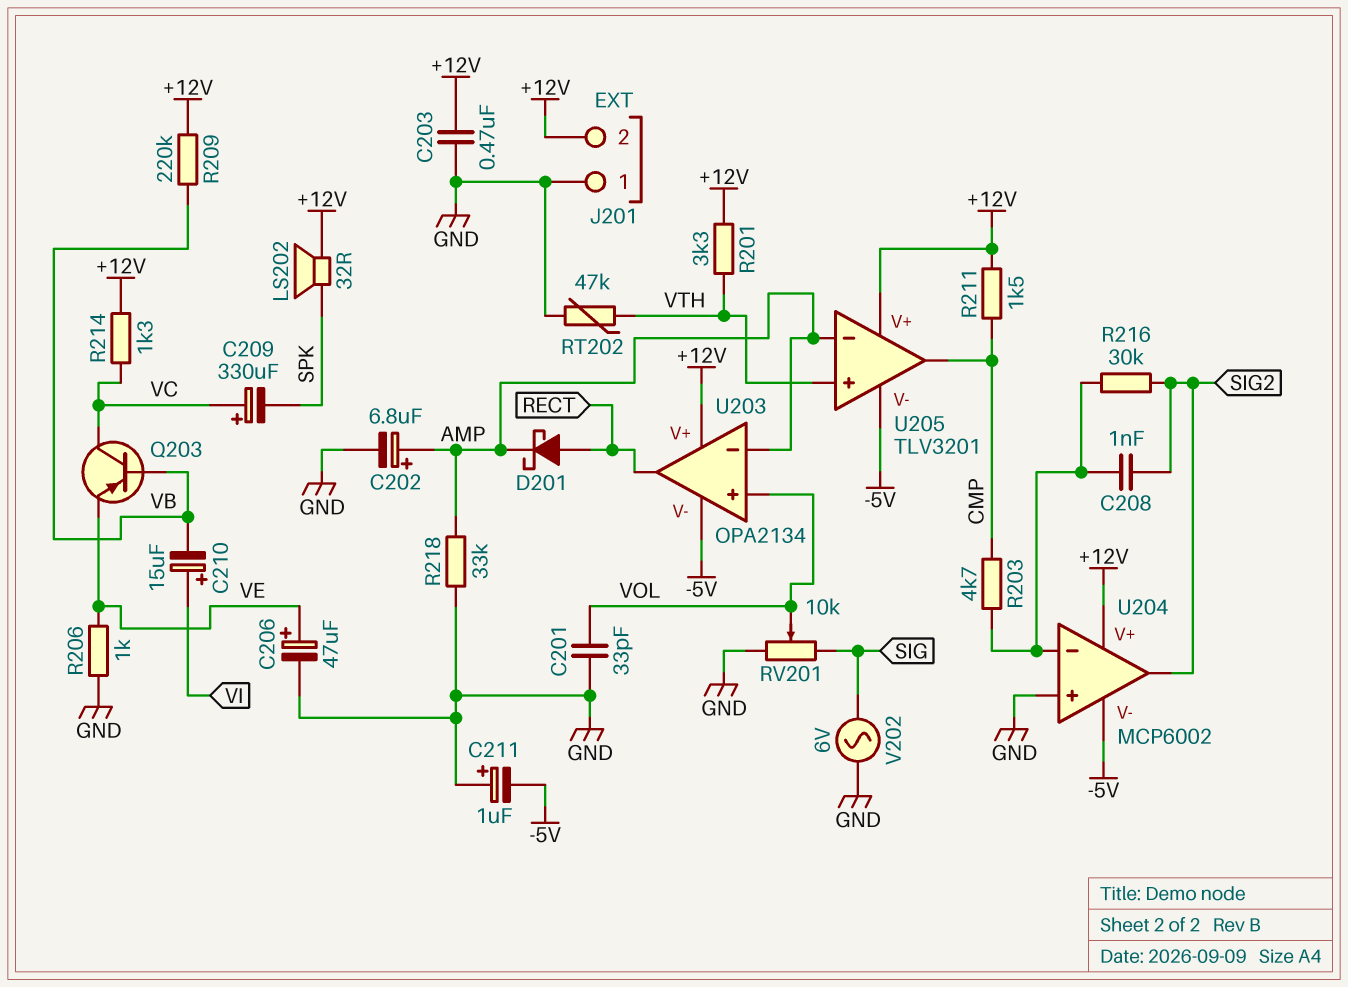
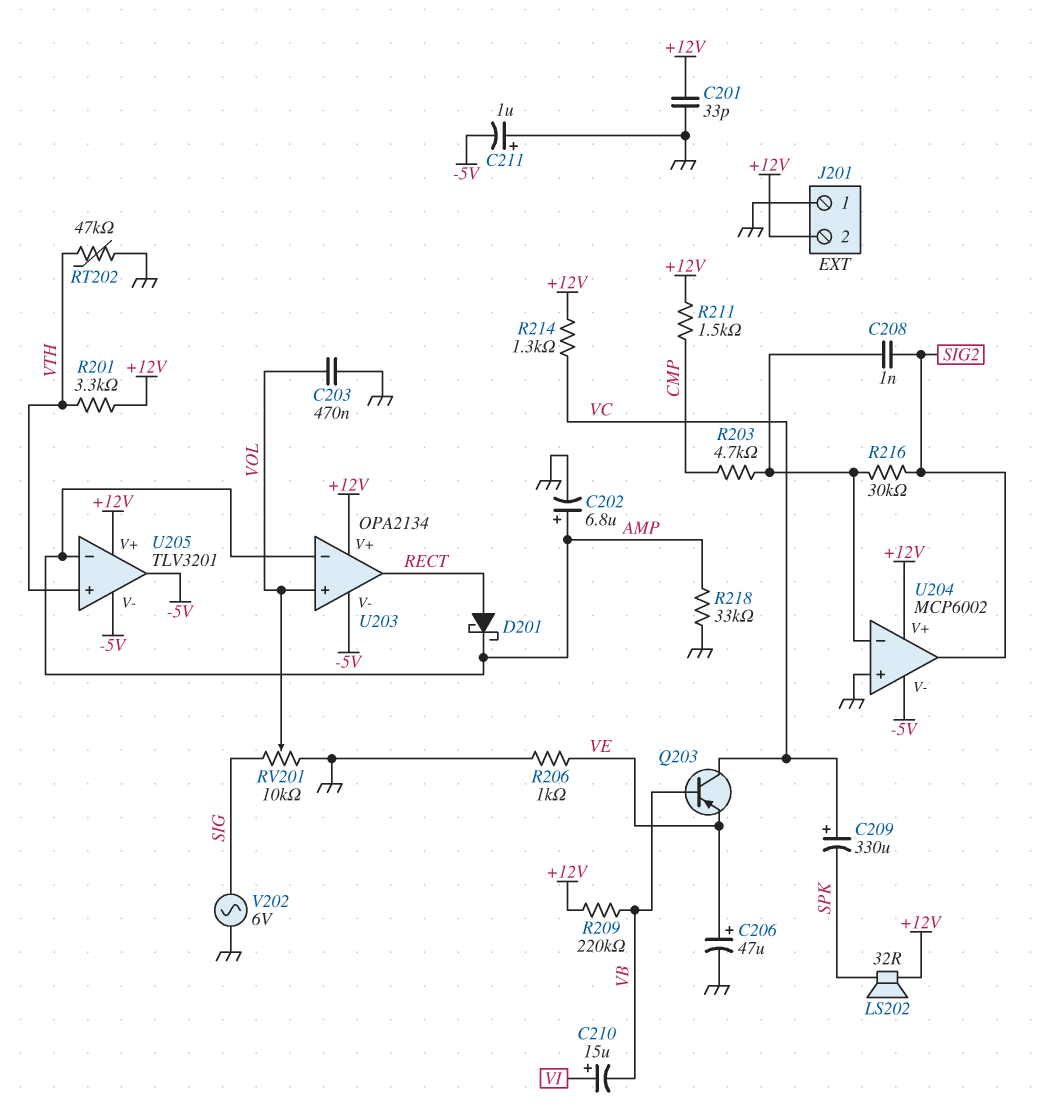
C201: 33pF (GND, VOL) -> 33pF (+12V, GND)
C203: 470nF (+12V, GND) -> 470nF (GND, VOL)
U205 pin out: CMP -> -5V

